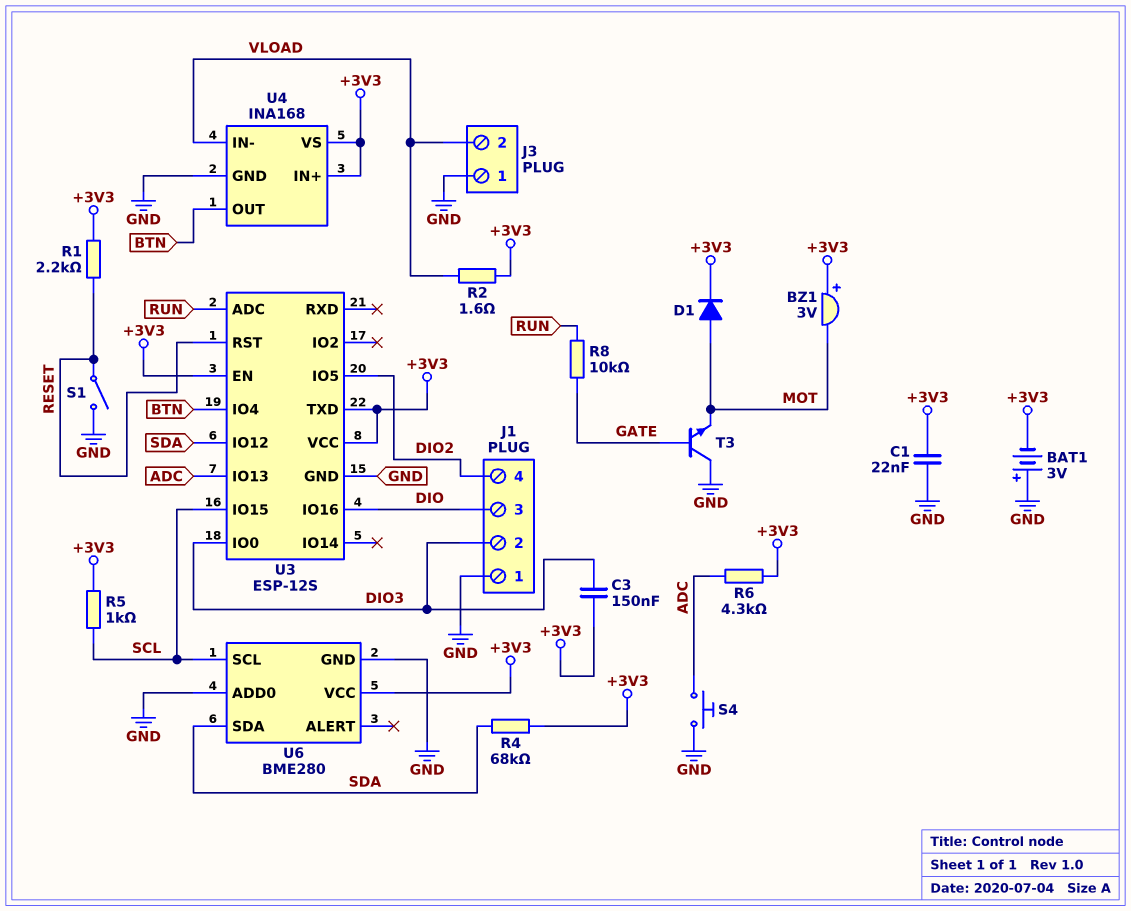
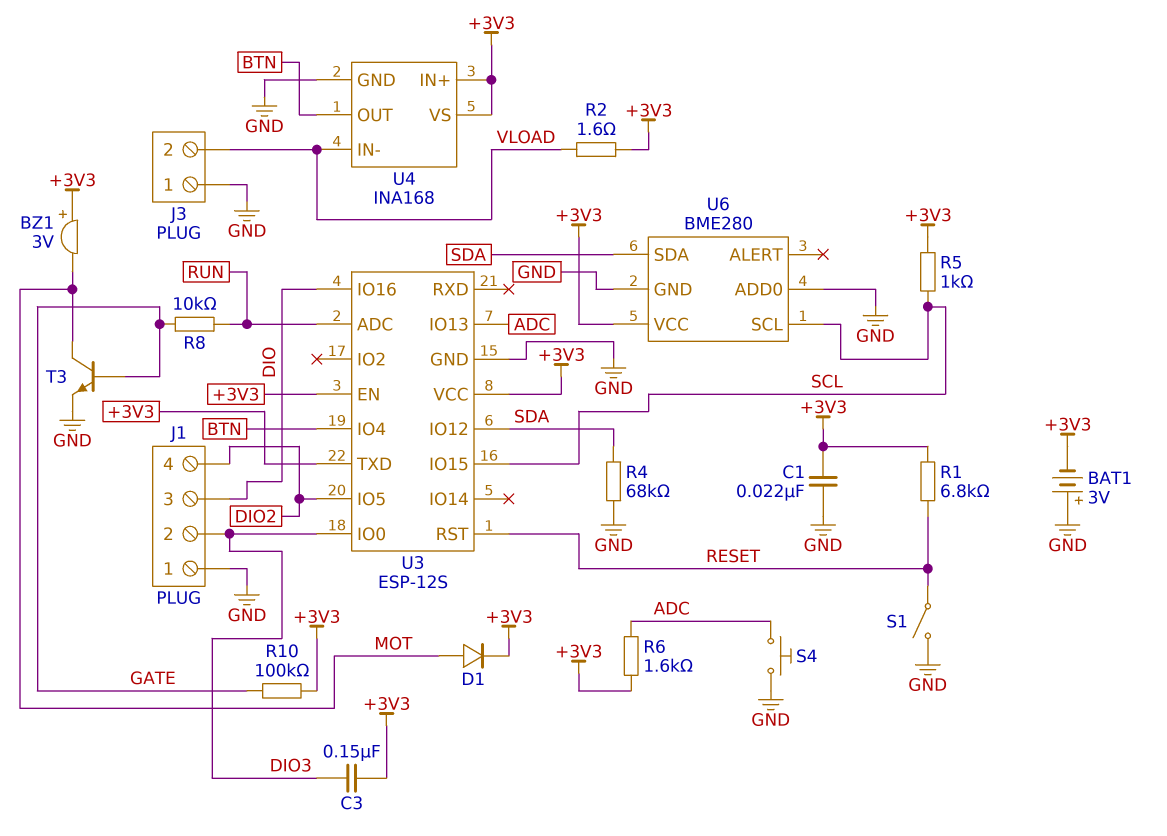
R1: 2.2k (+3V3, RESET) -> 6.8k (+3V3, RESET)
R4: 68k (+3V3, SDA) -> 68k (GND, SDA)
R6: 4.3k (+3V3, ADC) -> 1.6k (+3V3, ADC)
R10: none -> 100k (+3V3, GATE)
T3: NPN (B GATE, C GND, E MOT) -> NPN (B GATE, C MOT, E GND)

